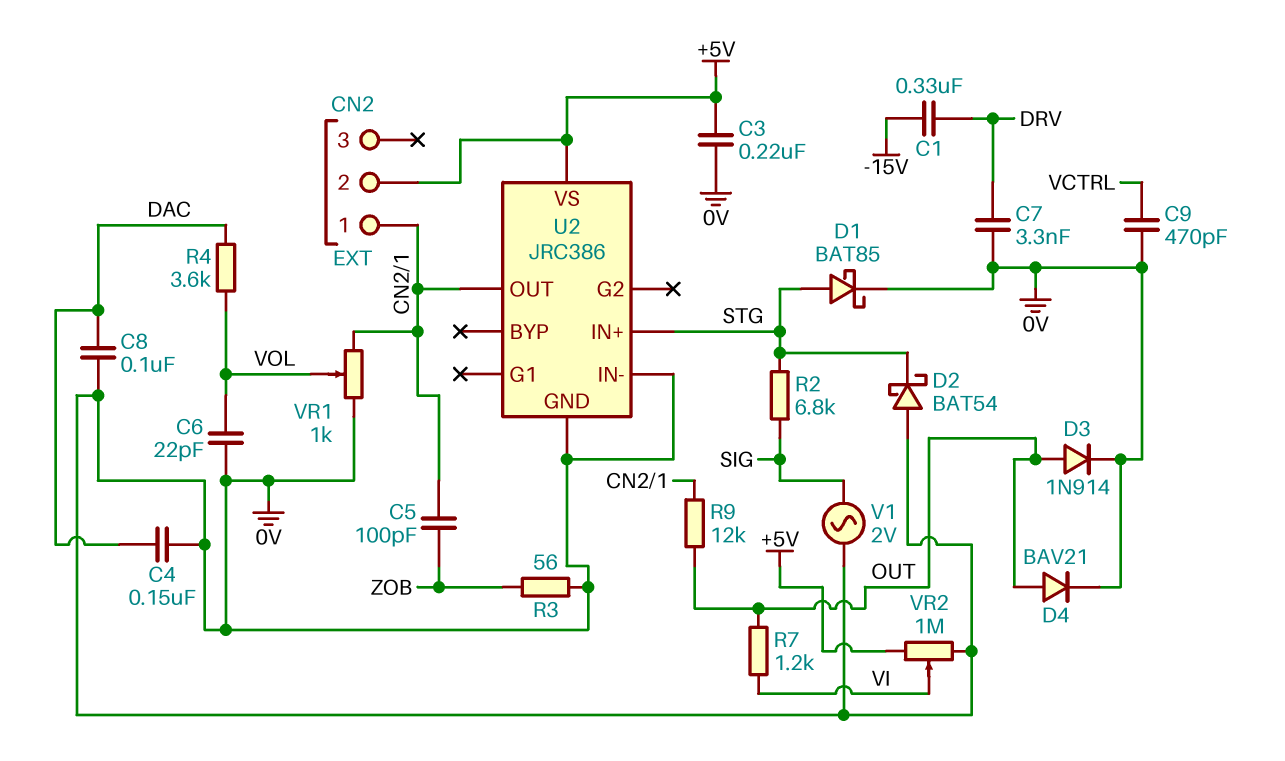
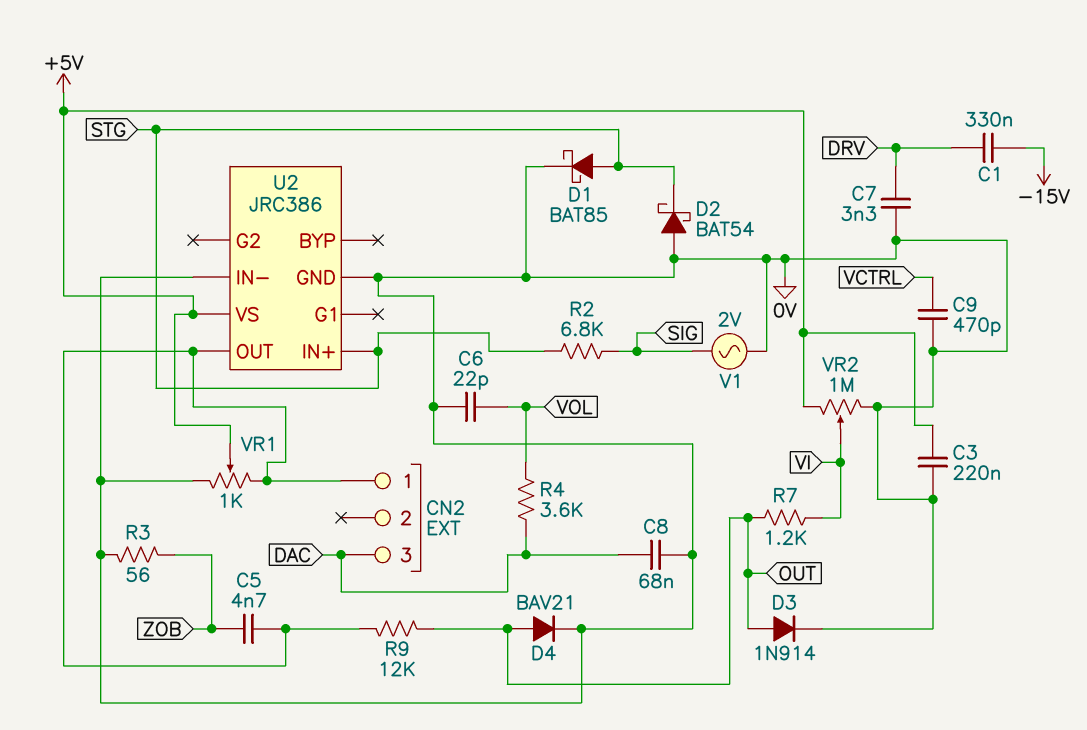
C4: 150nF (0V, DAC) -> none
C5: 100pF (CN2/1, ZOB) -> 4.7nF (CN2/1, ZOB)
C8: 100nF (0V, DAC) -> 68nF (0V, DAC)
CN2 pin 2: +5V -> none
CN2 pin 3: none -> DAC
VR1: 1k (0V, CN2/1, wiper VOL) -> 1k (0V, CN2/1, wiper +5V)

